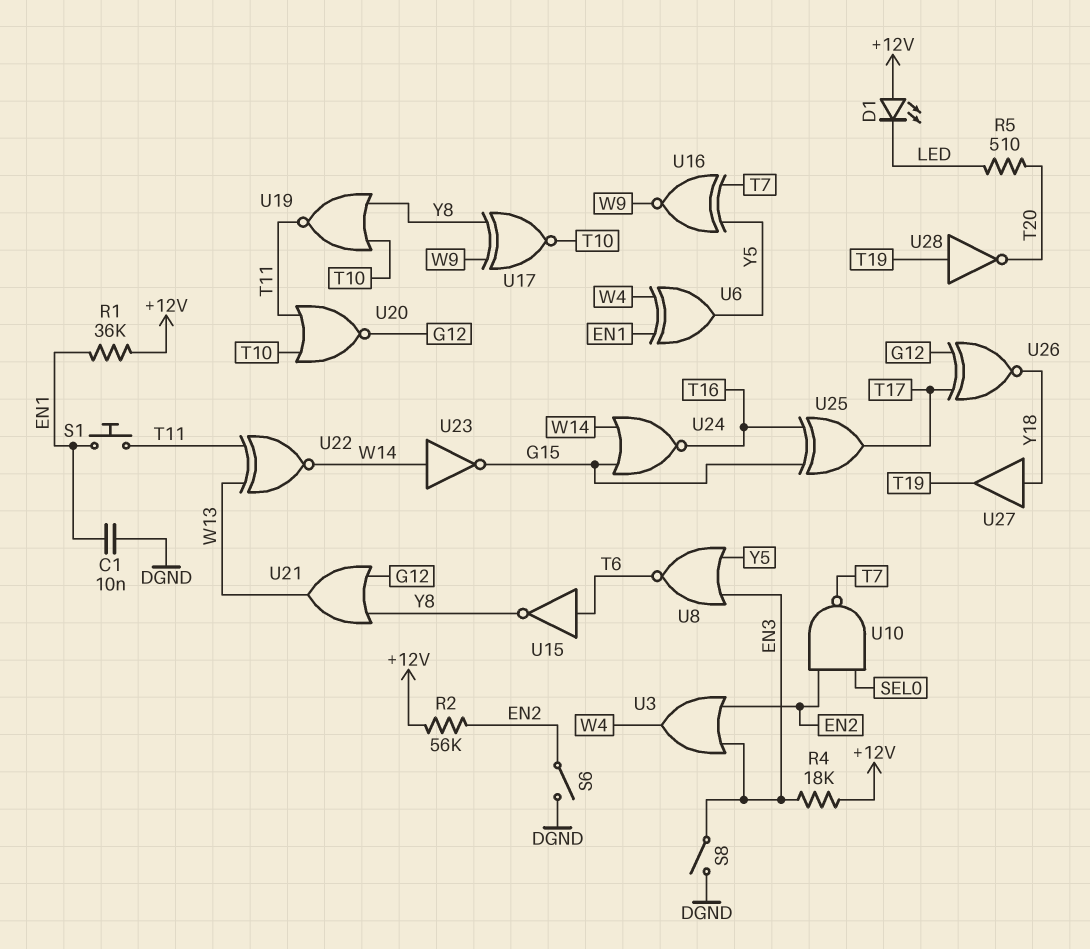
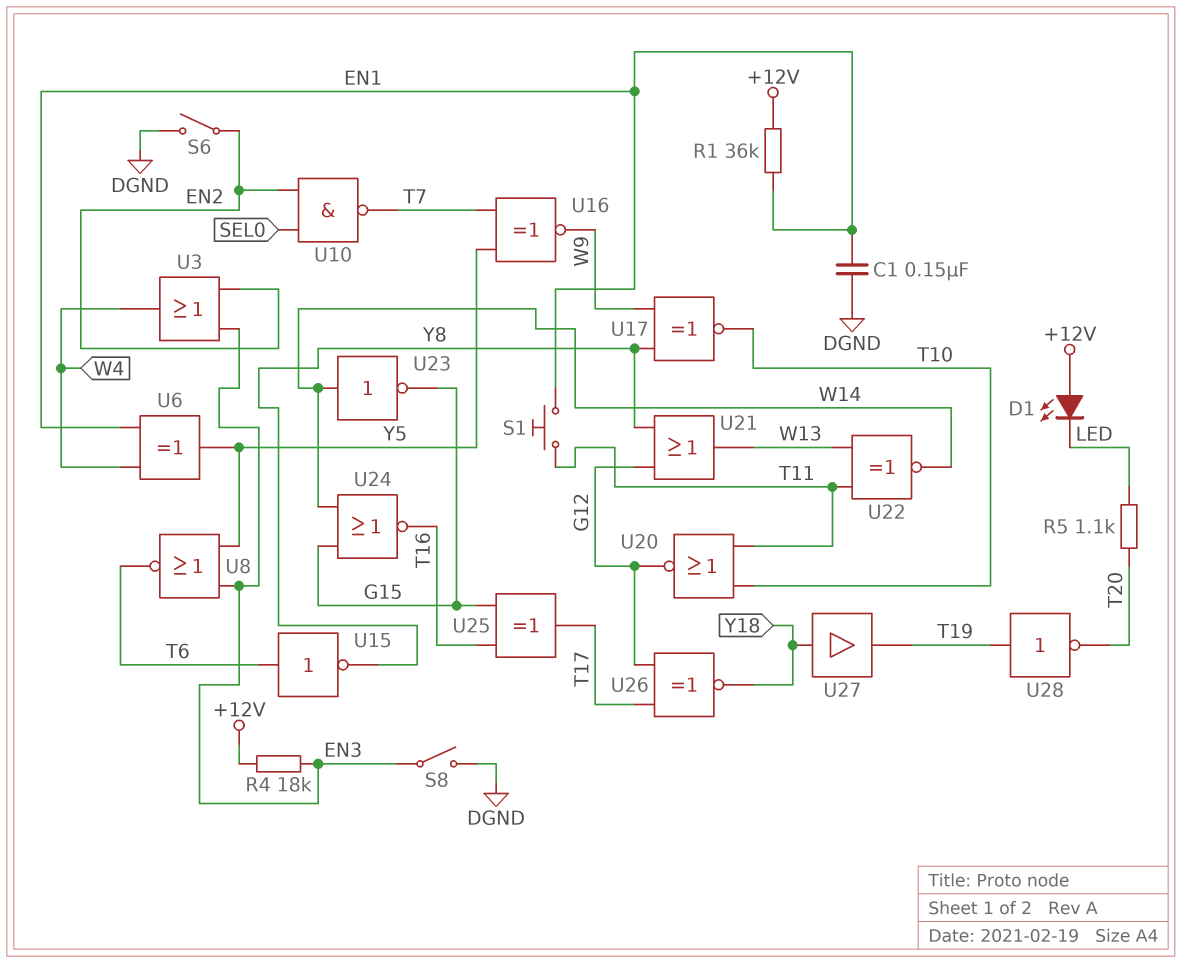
C1: 10nF (DGND, EN1) -> 150nF (DGND, EN1)
R2: 56k (+12V, EN2) -> none
R5: 510 (LED, T20) -> 1.1k (LED, T20)
U19: NOR (in T10, in Y8, out T11) -> none

